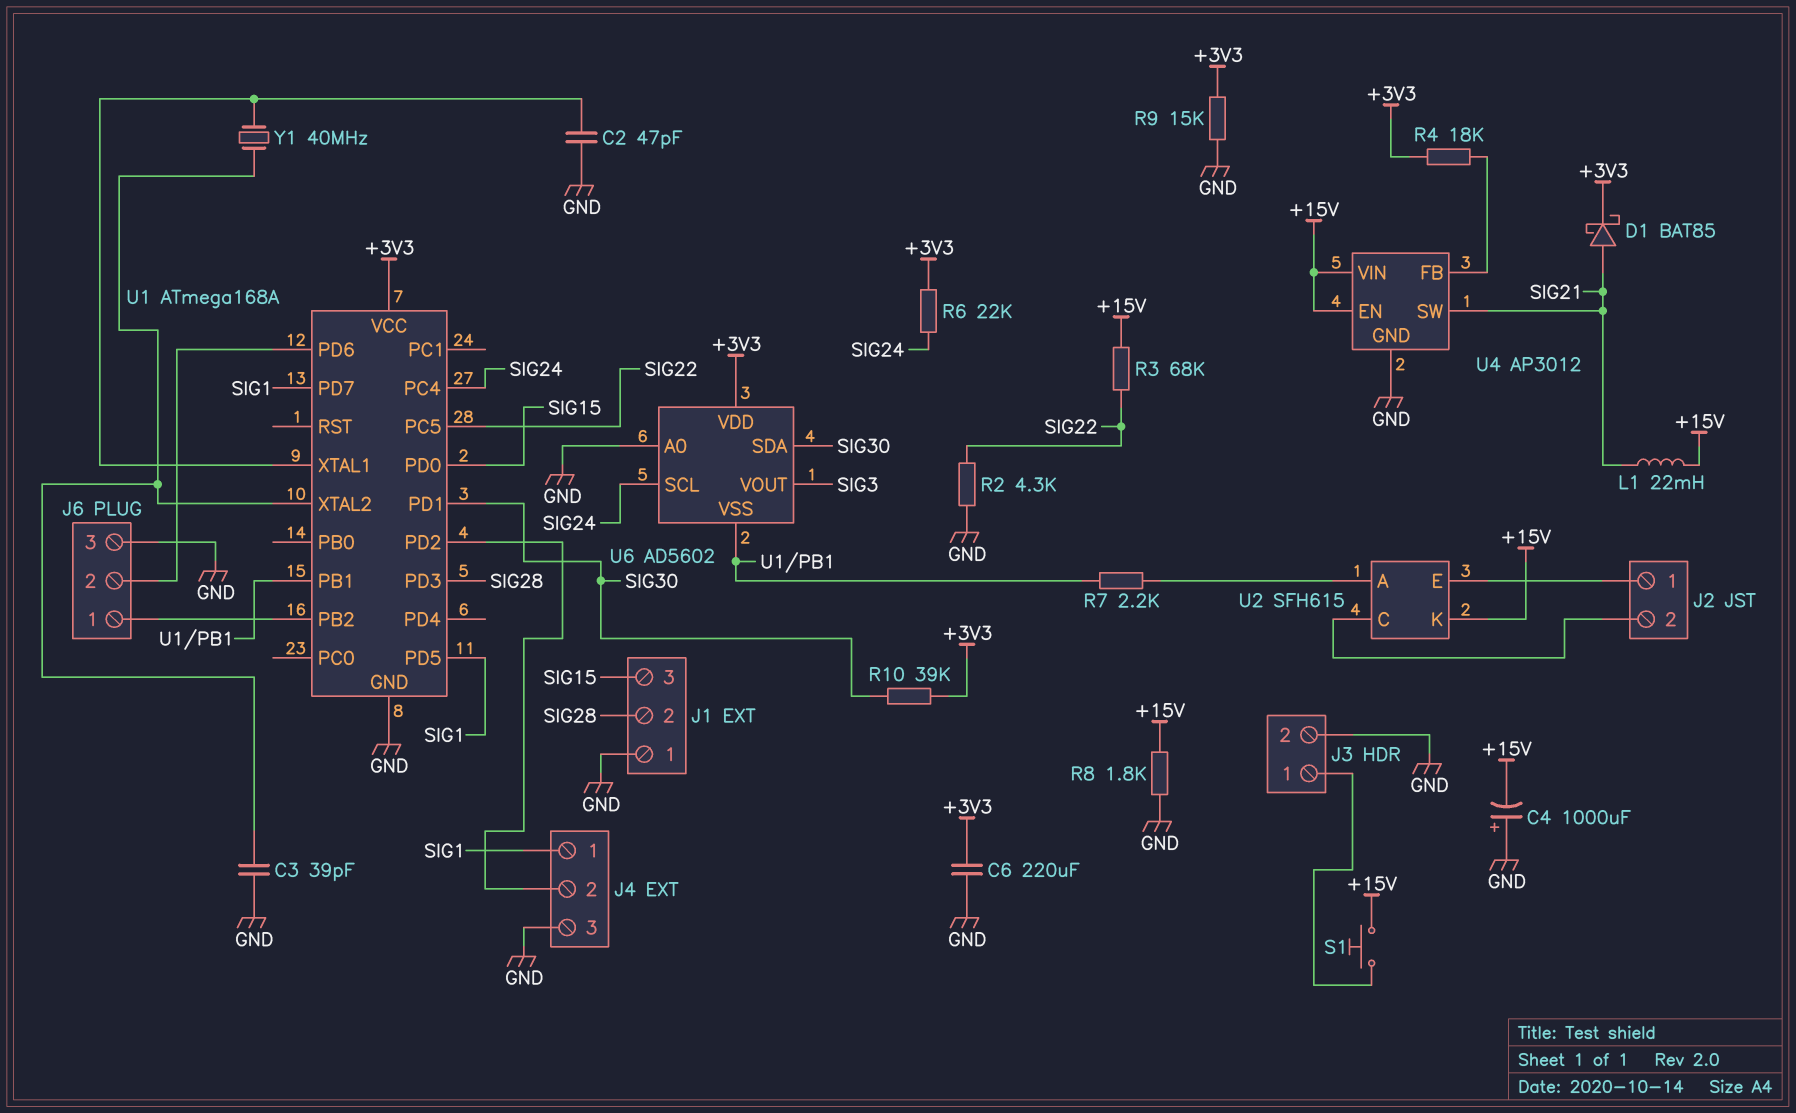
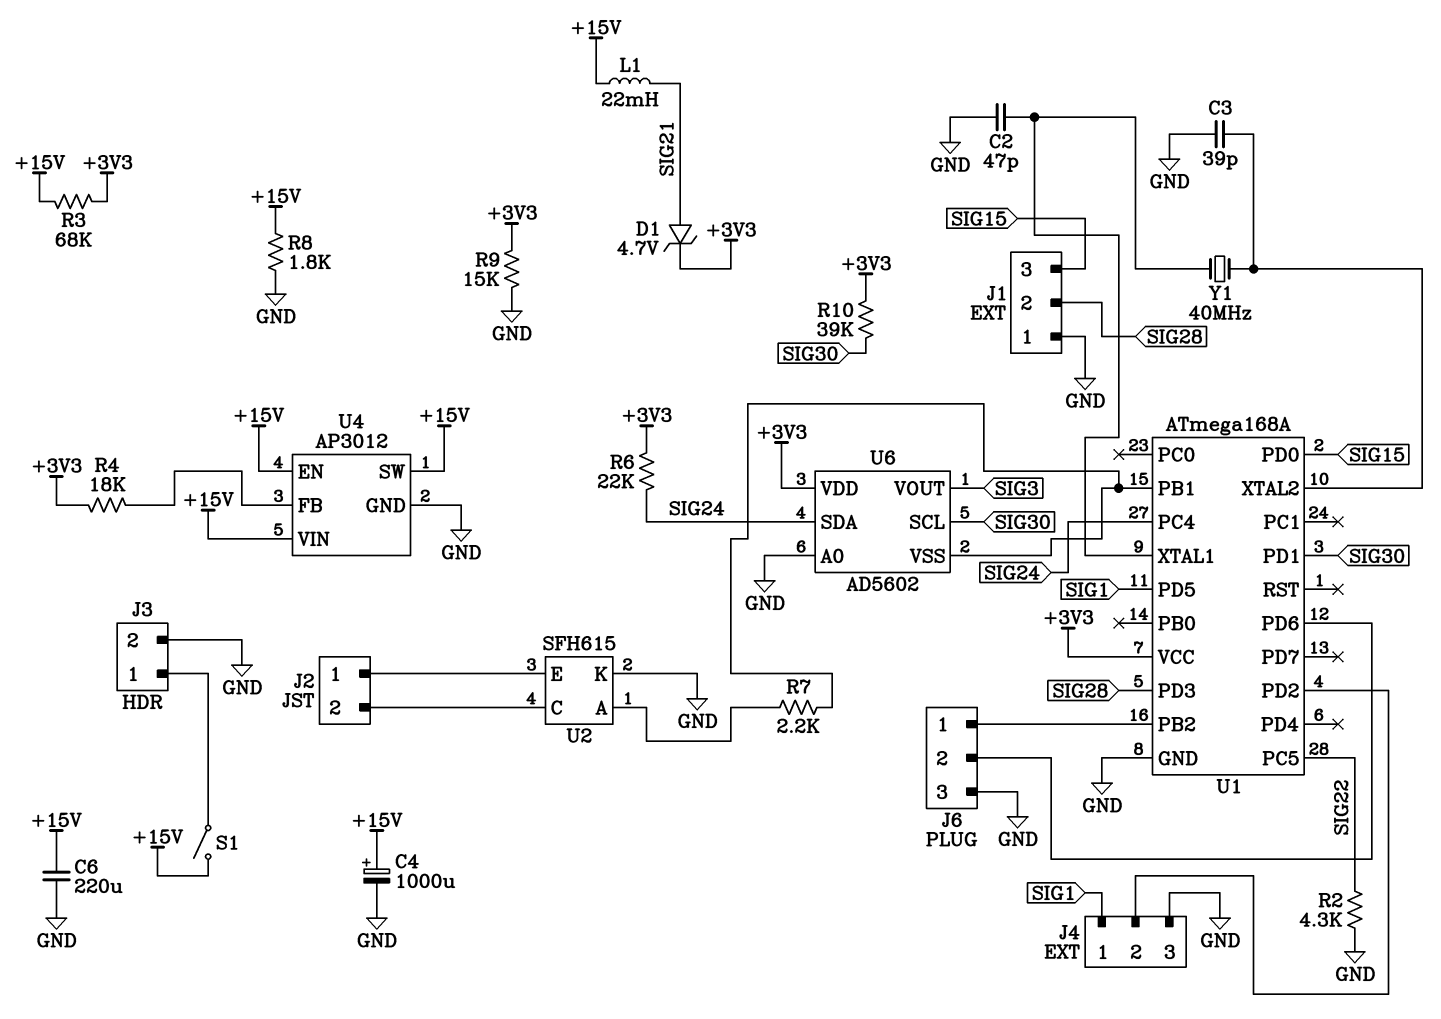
C4: 1000uF (plus GND, minus +15V) -> 1000uF (plus +15V, minus GND)
C6: 220uF (+3V3, GND) -> 220uF (+15V, GND)
D1: schottky BAT85 (A SIG21, K +3V3) -> zener 4.7V (A SIG21, K +3V3)
R3: 68k (+15V, SIG22) -> 68k (+3V3, +15V)
S1: button (+15V, J3/1) -> switch (+15V, J3/1)
U1 pin PD7: SIG1 -> none
U2 pin K: +15V -> GND
U4 pin SW: SIG21 -> +15V
U6 pin SCL: SIG24 -> SIG30
U6 pin SDA: SIG30 -> SIG24

